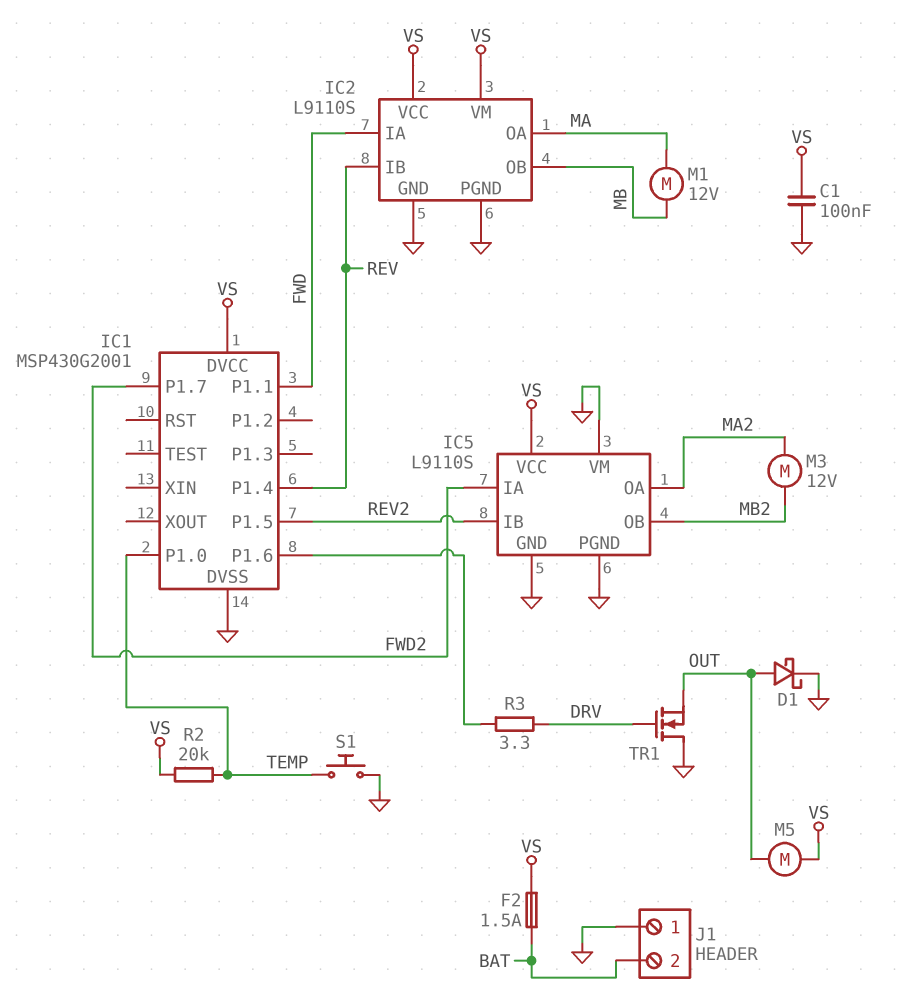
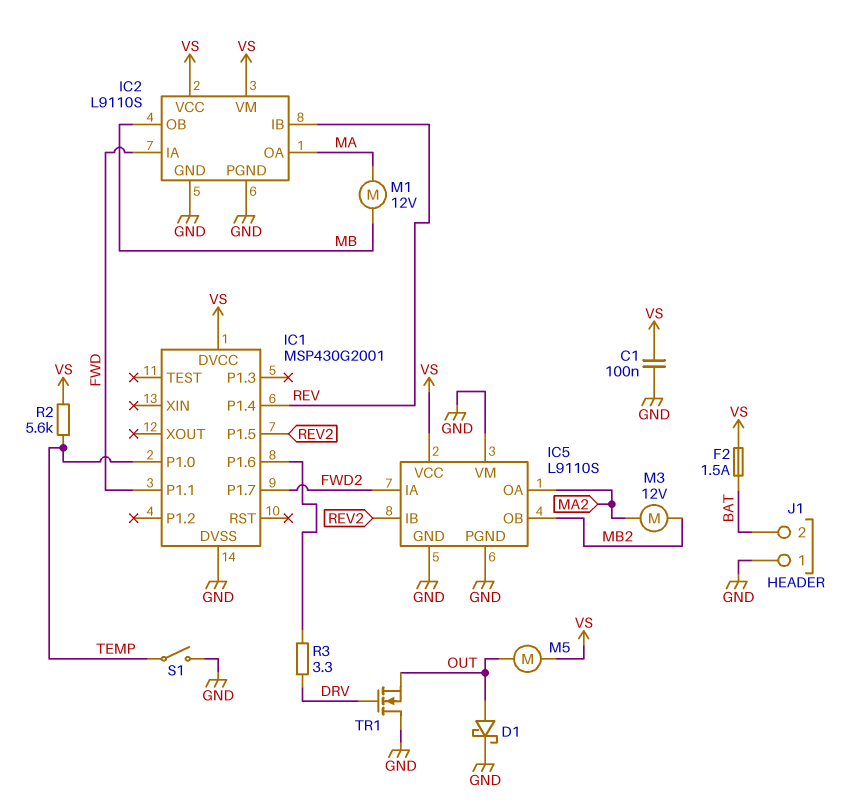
R2: 20k (TEMP, VS) -> 5.6k (TEMP, VS)
S1: button (GND, TEMP) -> switch (GND, TEMP)

